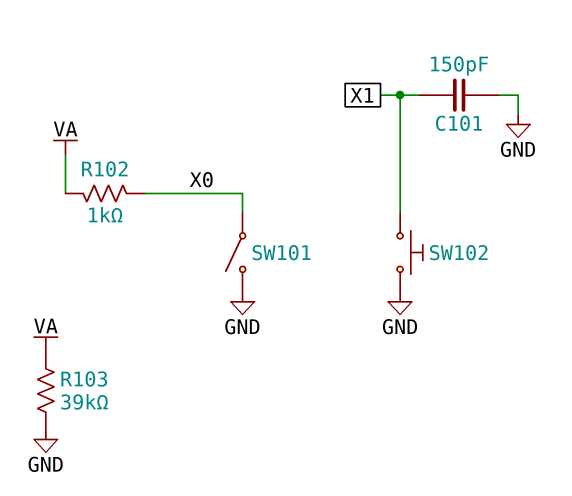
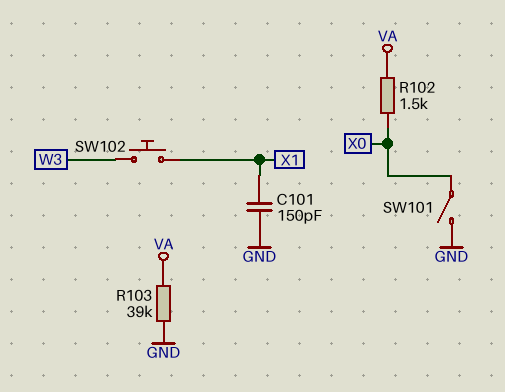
R102: 1k (VA, X0) -> 1.5k (VA, X0)
SW102: button (GND, X1) -> button (W3, X1)

